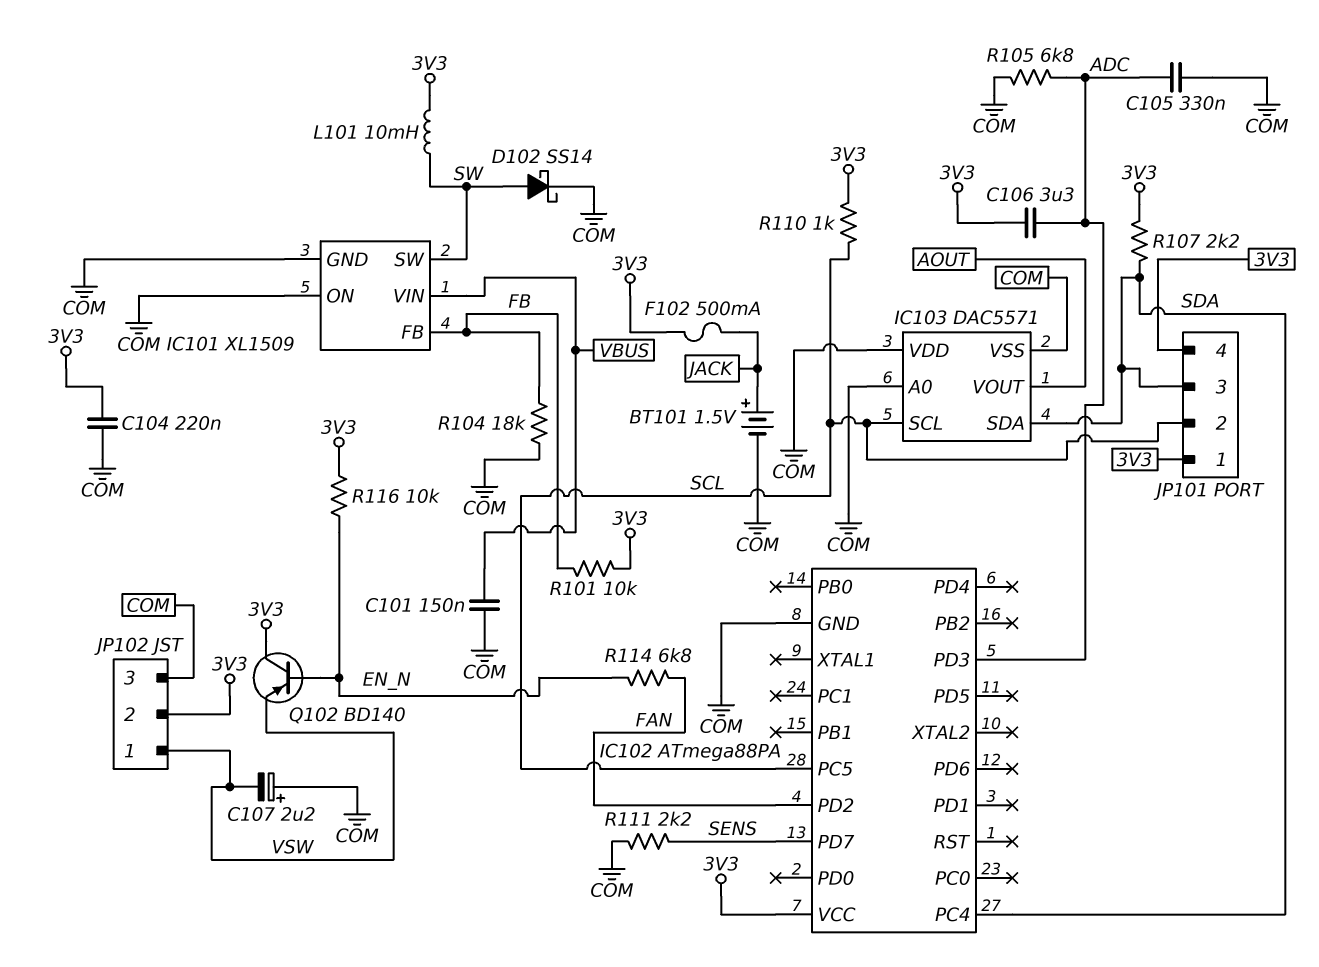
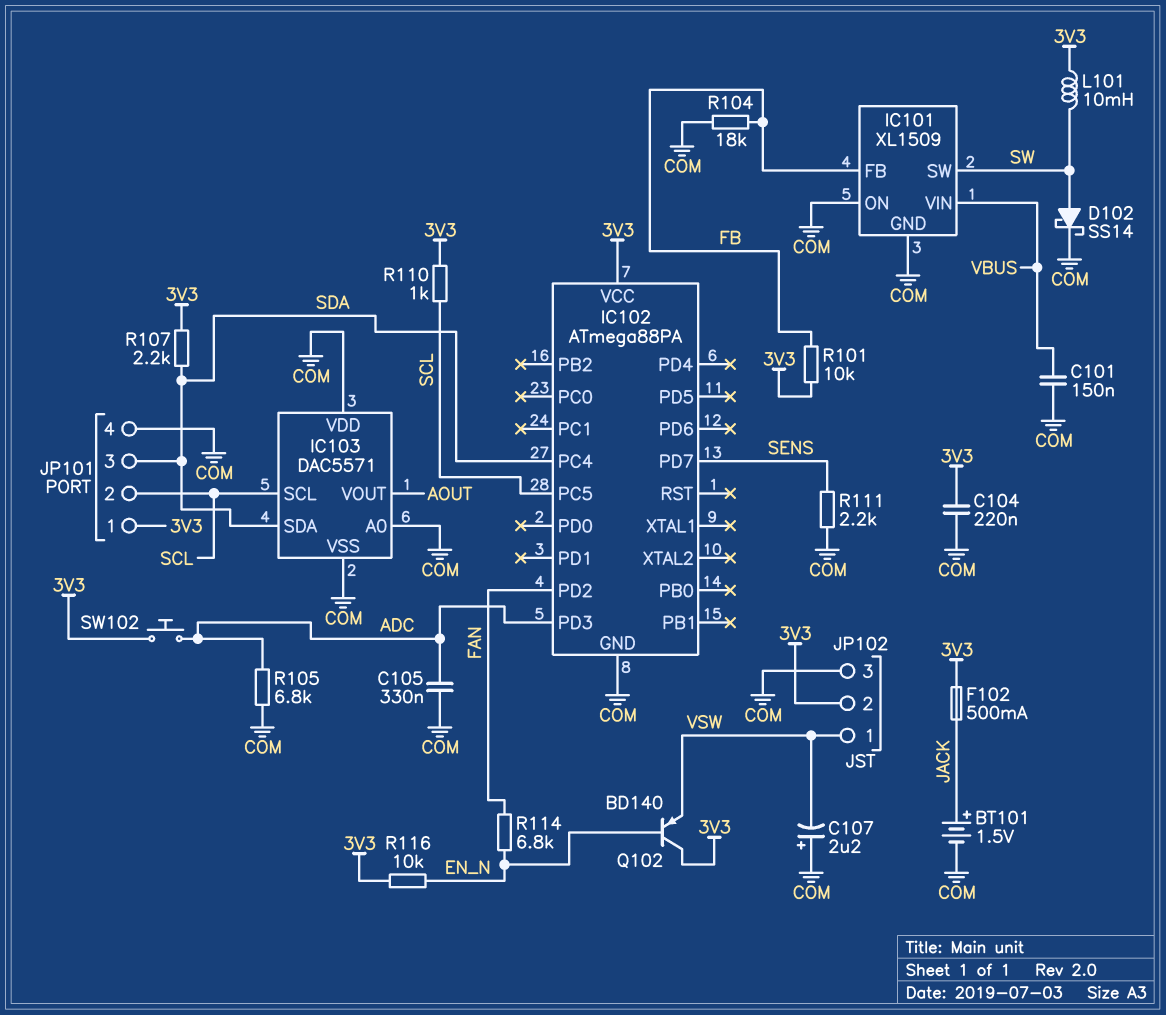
C106: 3.3uF (3V3, ADC) -> none
JP101 pin 4: 3V3 -> COM
SW102: none -> button (3V3, ADC)

